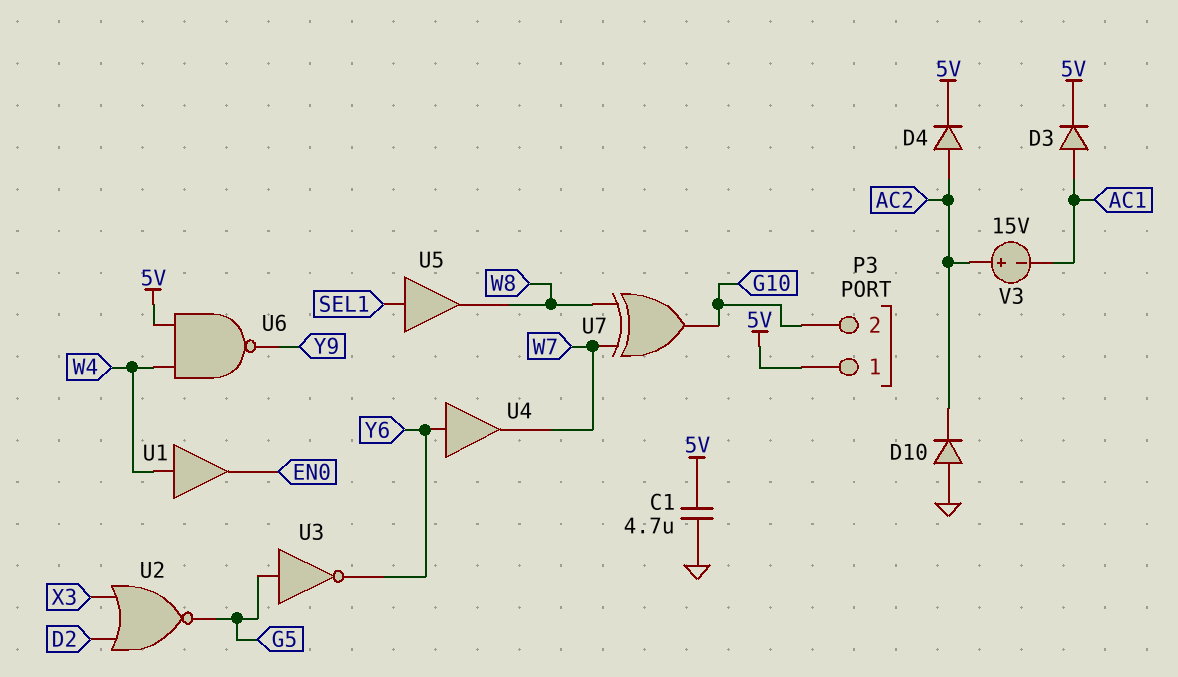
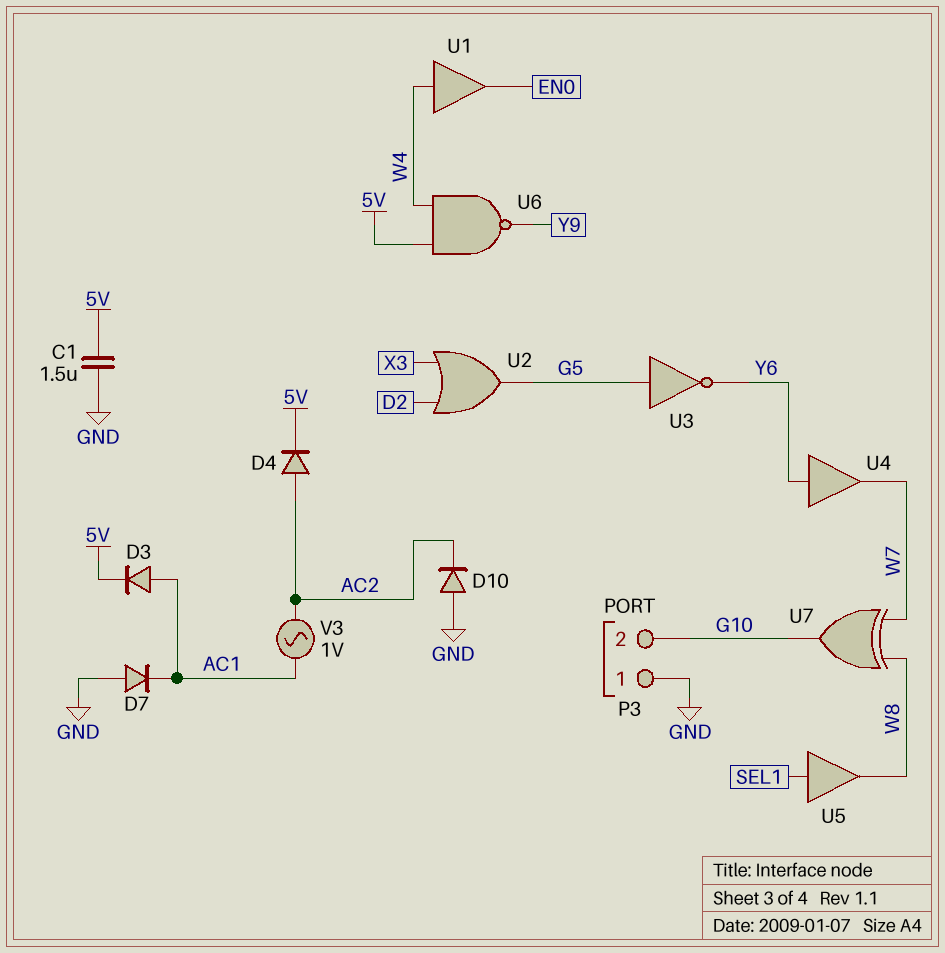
C1: 4.7uF (5V, GND) -> 1.5uF (5V, GND)
D7: none -> diode (A GND, K AC1)
P3 pin 1: 5V -> GND
U2: NOR (in D2, in X3, out G5) -> OR (in D2, in X3, out G5)
V3: 15V (plus AC2, minus AC1) -> AC 1V (AC1, AC2)

